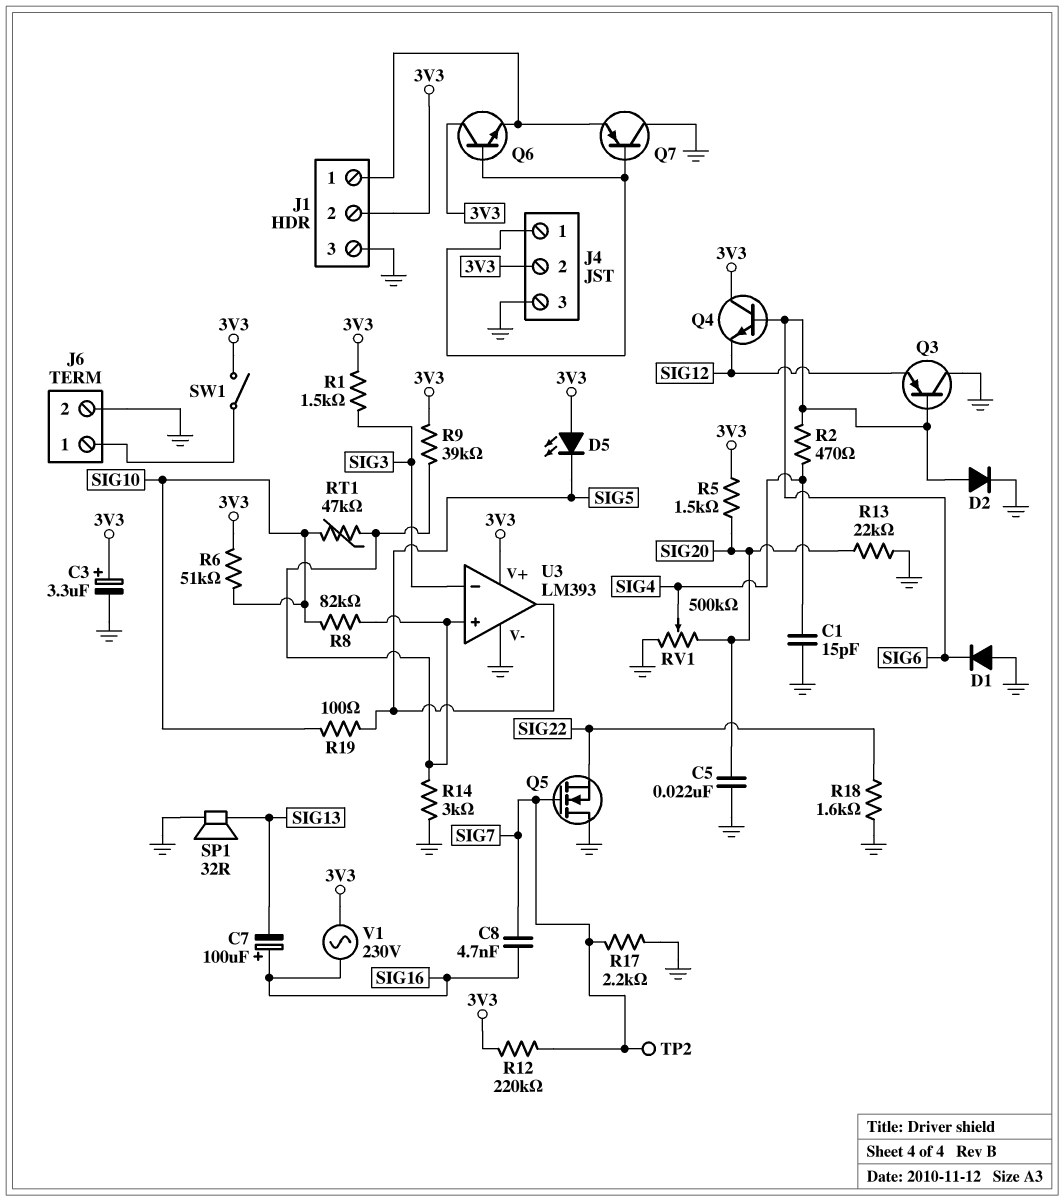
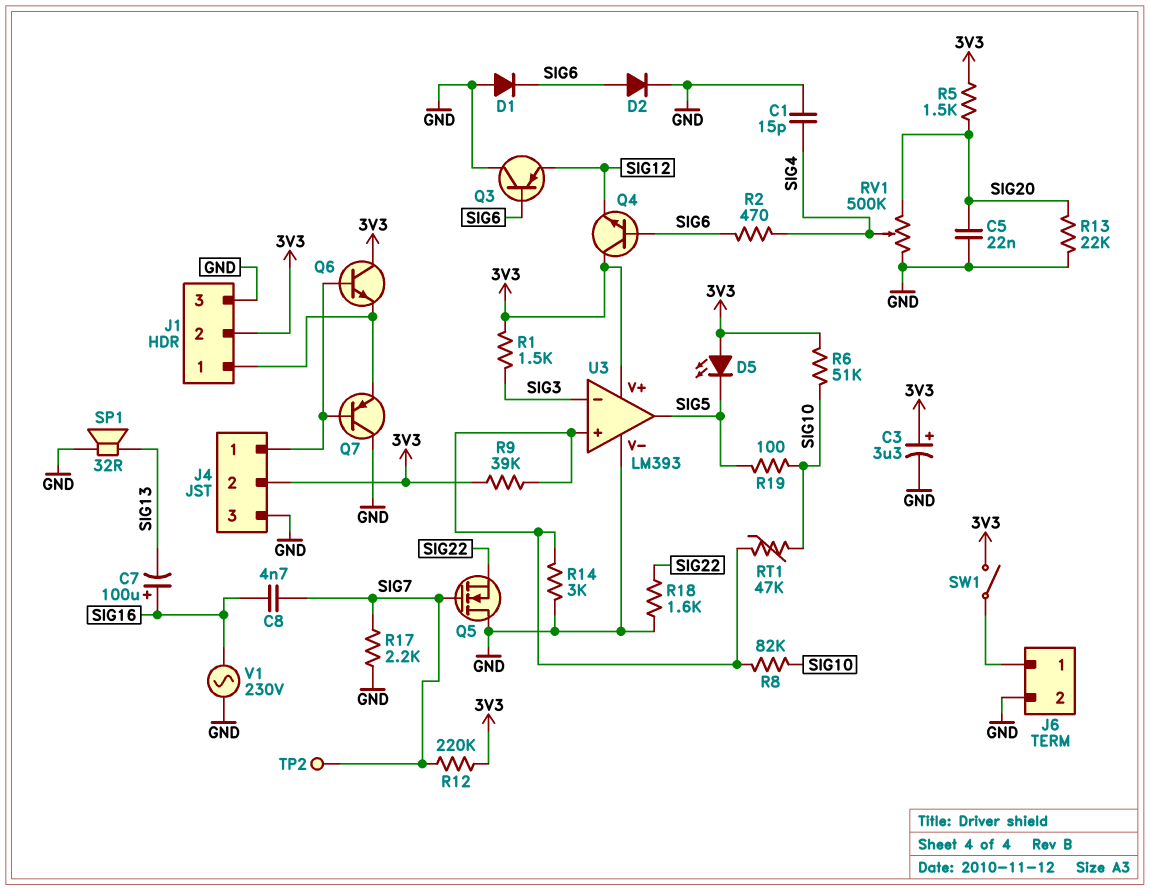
V1: AC 230V (3V3, SIG16) -> AC 230V (GND, SIG16)

